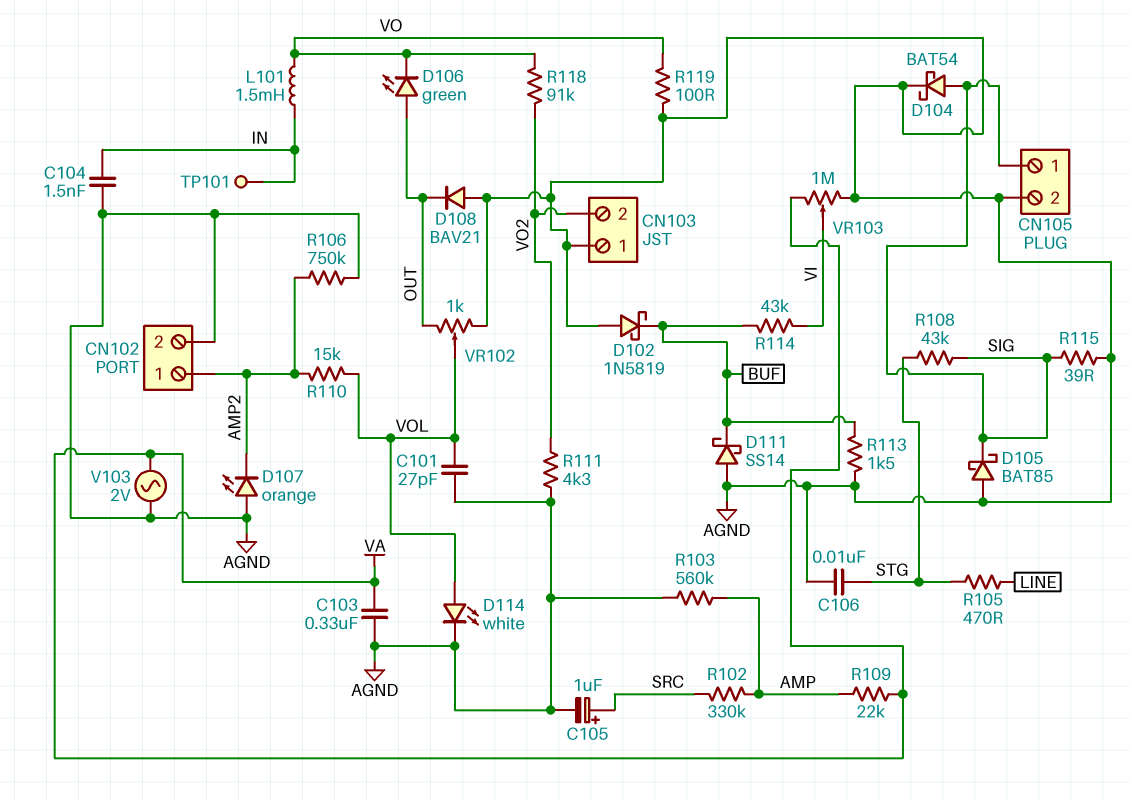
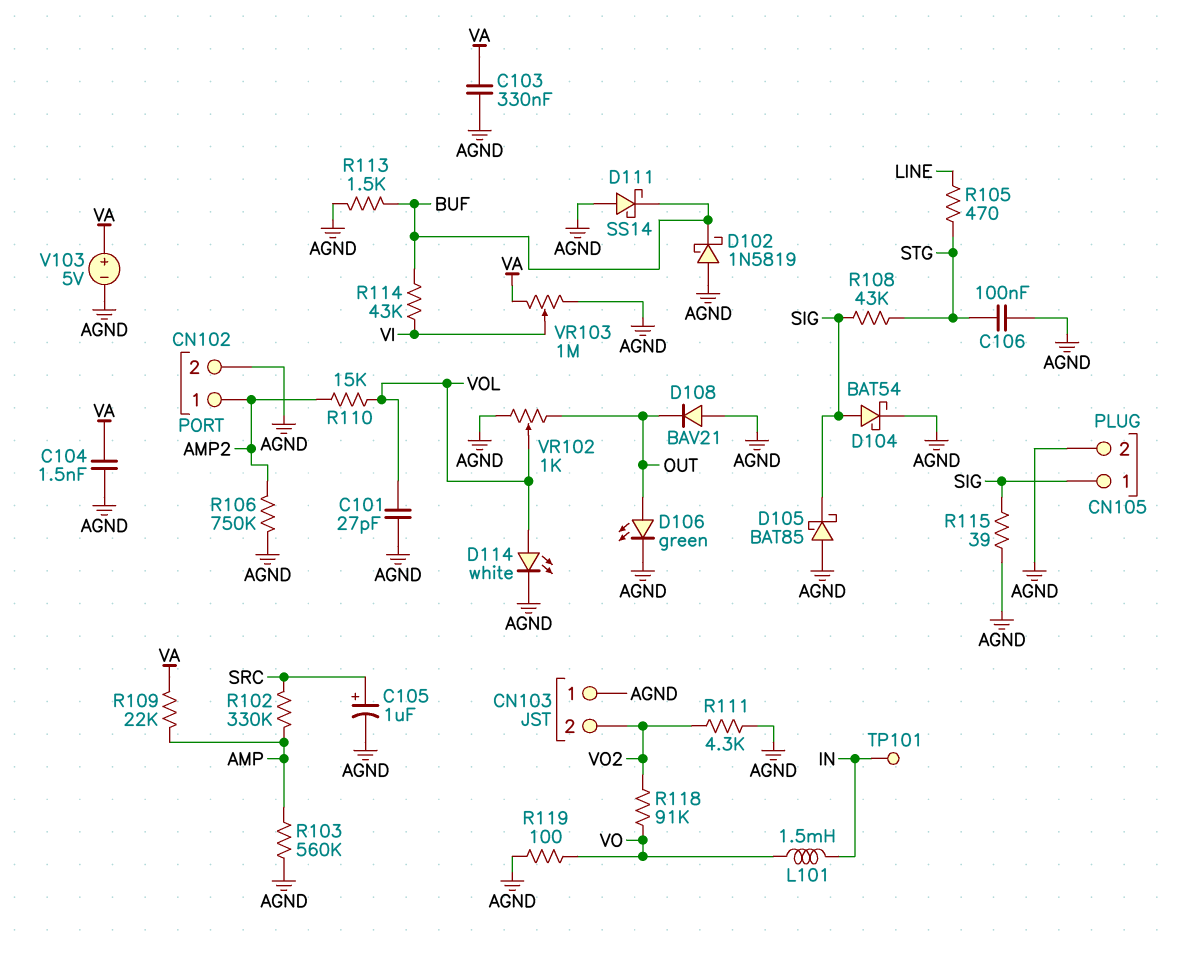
C104: 1.5nF (AGND, IN) -> 1.5nF (AGND, VA)
C106: 10nF (AGND, STG) -> 100nF (AGND, STG)
D106: LED green (A OUT, K VO) -> LED green (A OUT, K AGND)
D107: LED orange (A AGND, K AMP2) -> none
V103: AC 2V (AGND, VA) -> 5V (plus VA, minus AGND)

